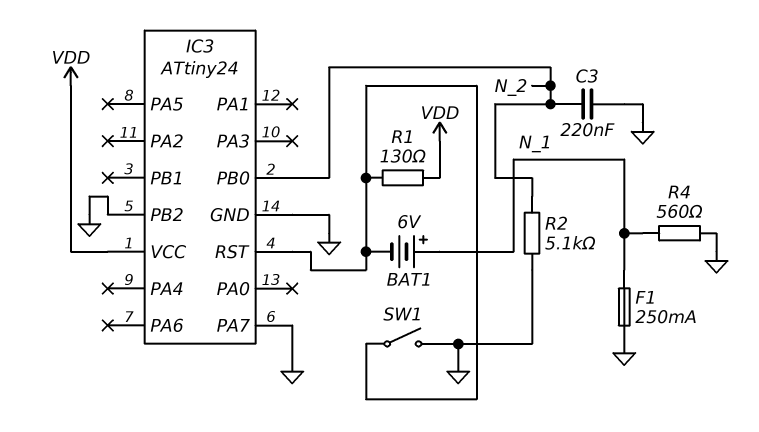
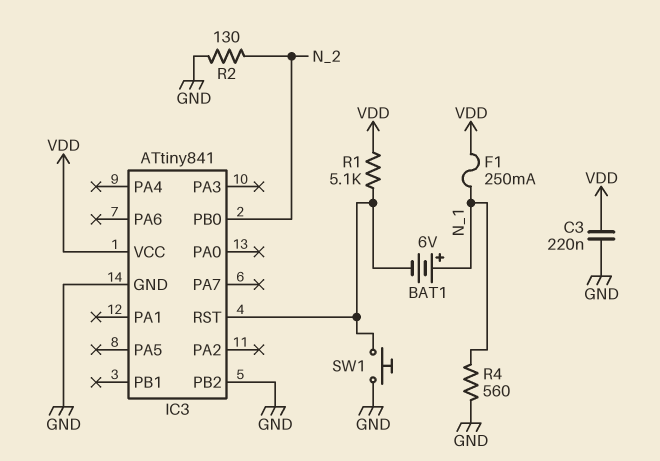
C3: 220nF (GND, N_2) -> 220nF (GND, VDD)
F1: 250mA (GND, N_1) -> 250mA (N_1, VDD)
IC3: ATtiny24 -> ATtiny841
IC3 pin PA7: GND -> none
R1: 130 (IC3/RST, VDD) -> 5.1k (IC3/RST, VDD)
R2: 5.1k (GND, N_2) -> 130 (GND, N_2)
SW1: switch (GND, IC3/RST) -> button (GND, IC3/RST)

